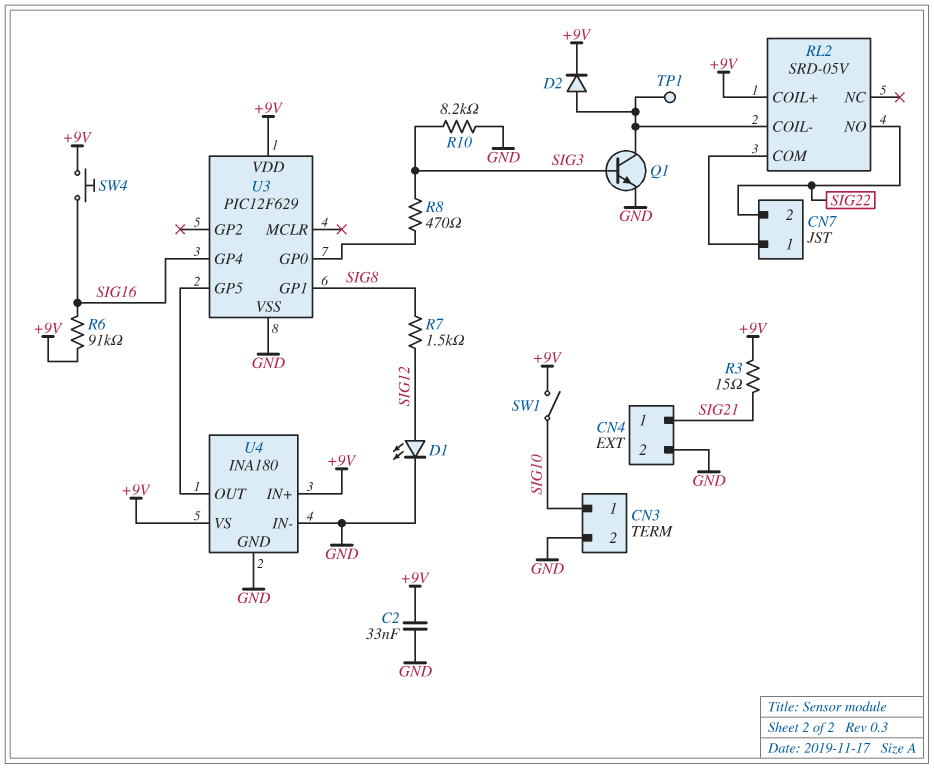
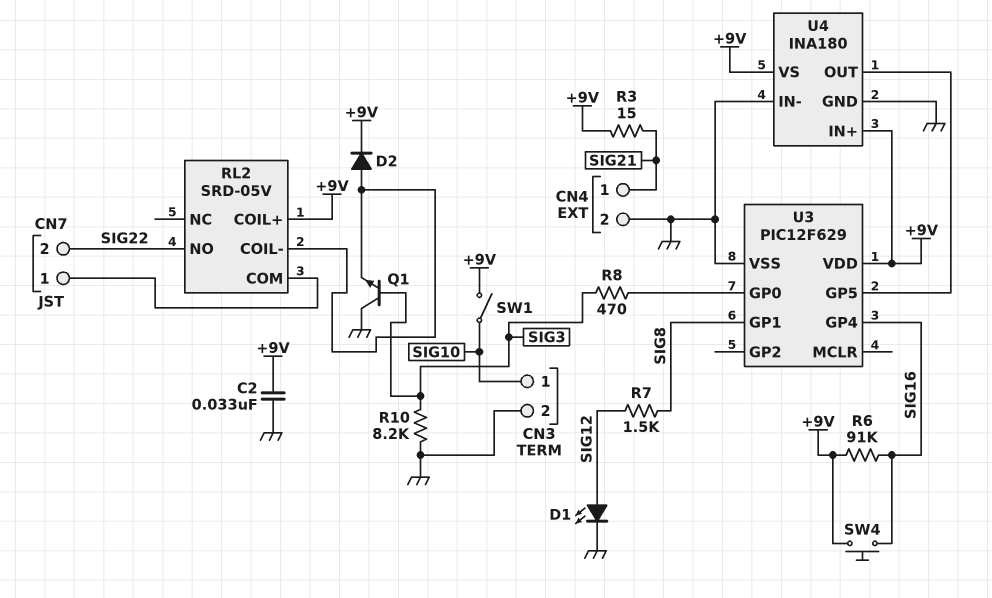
Q1: NPN (B SIG3, C RL2/COIL-, E GND) -> NPN (B SIG3, C GND, E RL2/COIL-)
TP1: test point (RL2/COIL-) -> none

